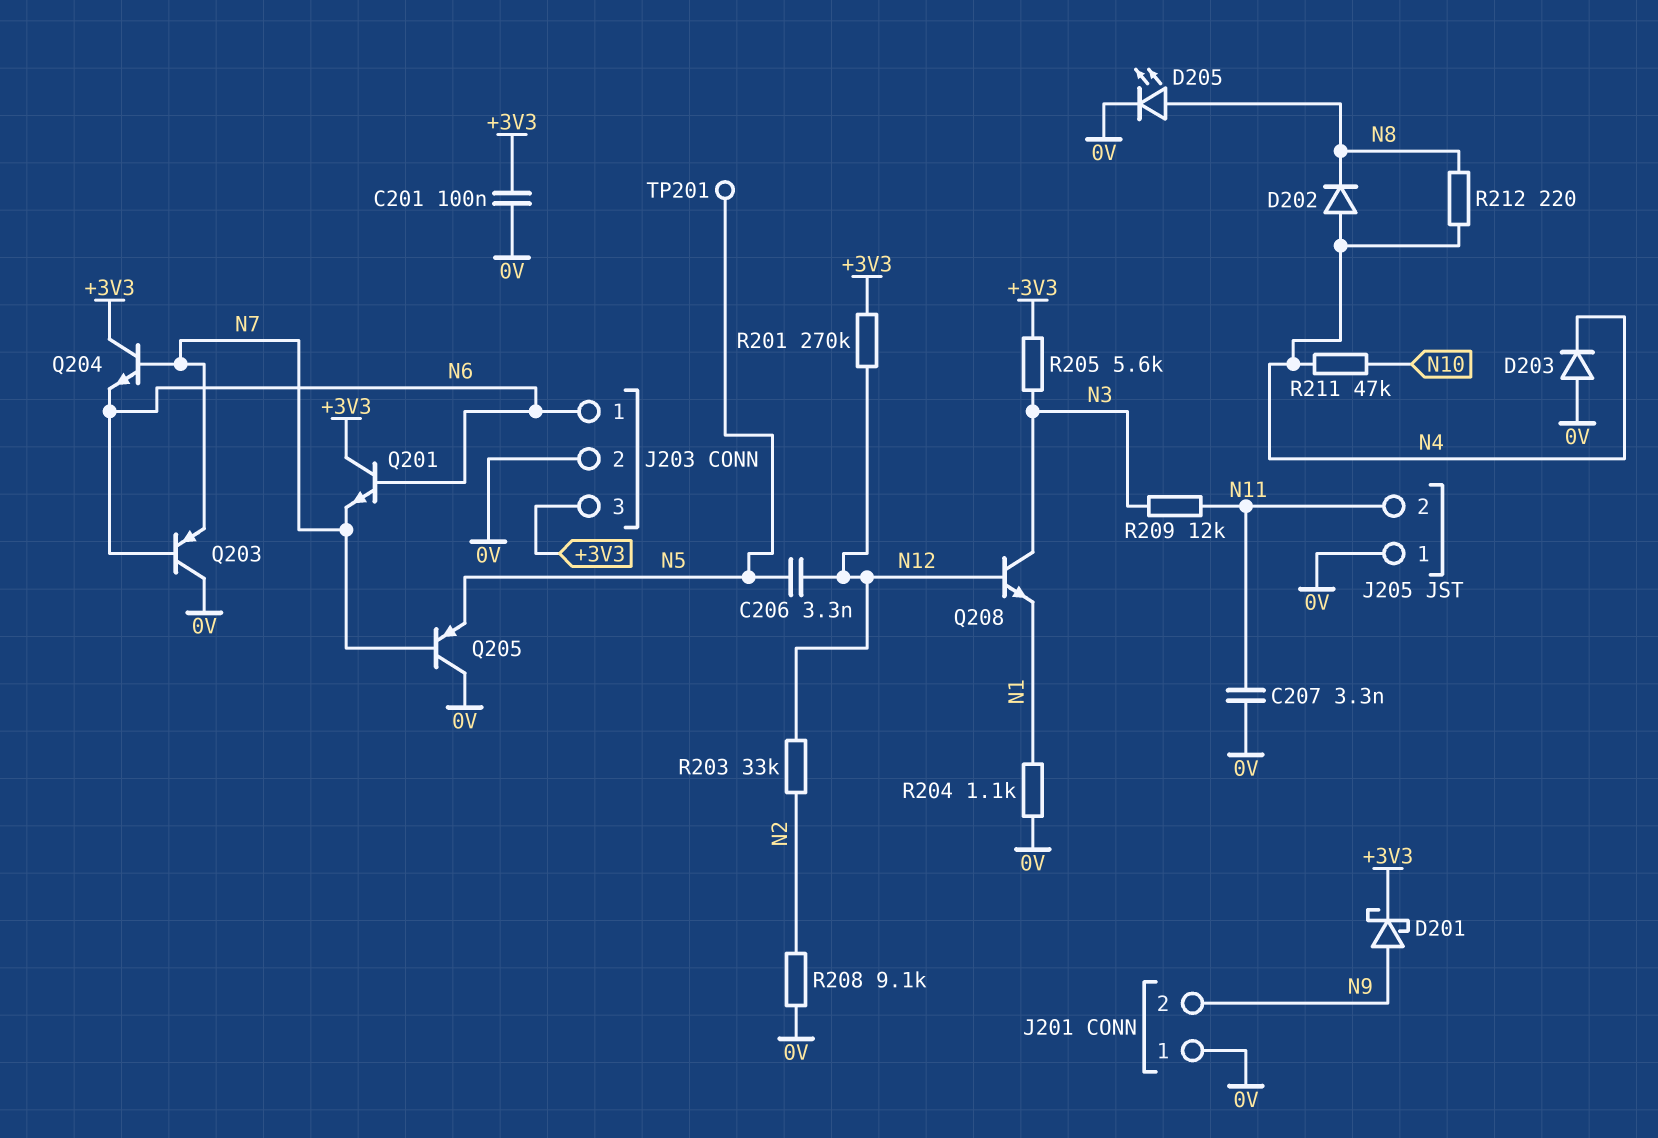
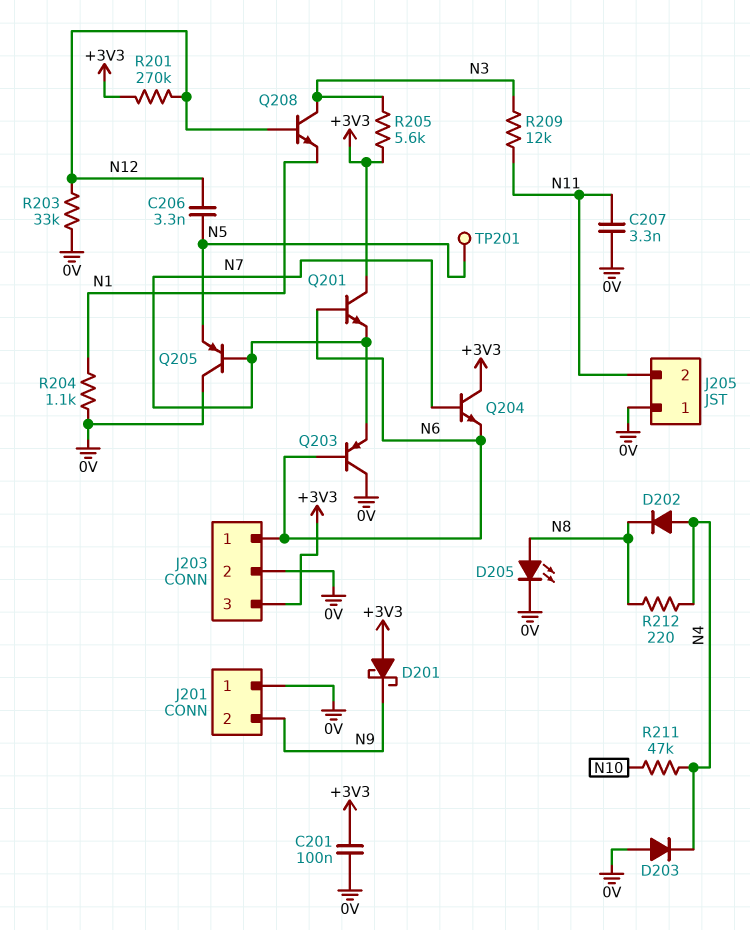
D201: schottky (A N9, K +3V3) -> schottky (A +3V3, K N9)
R203: 33k (N2, N12) -> 33k (0V, N12)
R208: 9.1k (0V, N2) -> none

